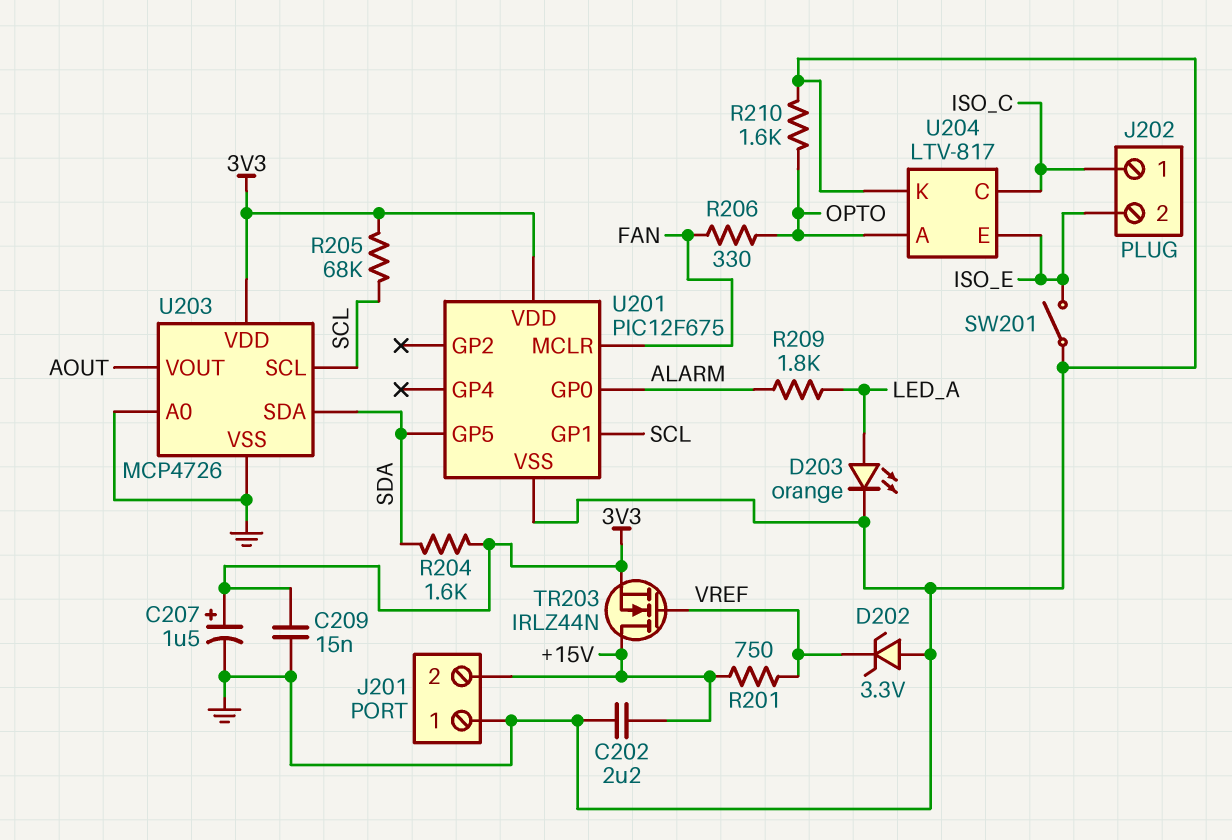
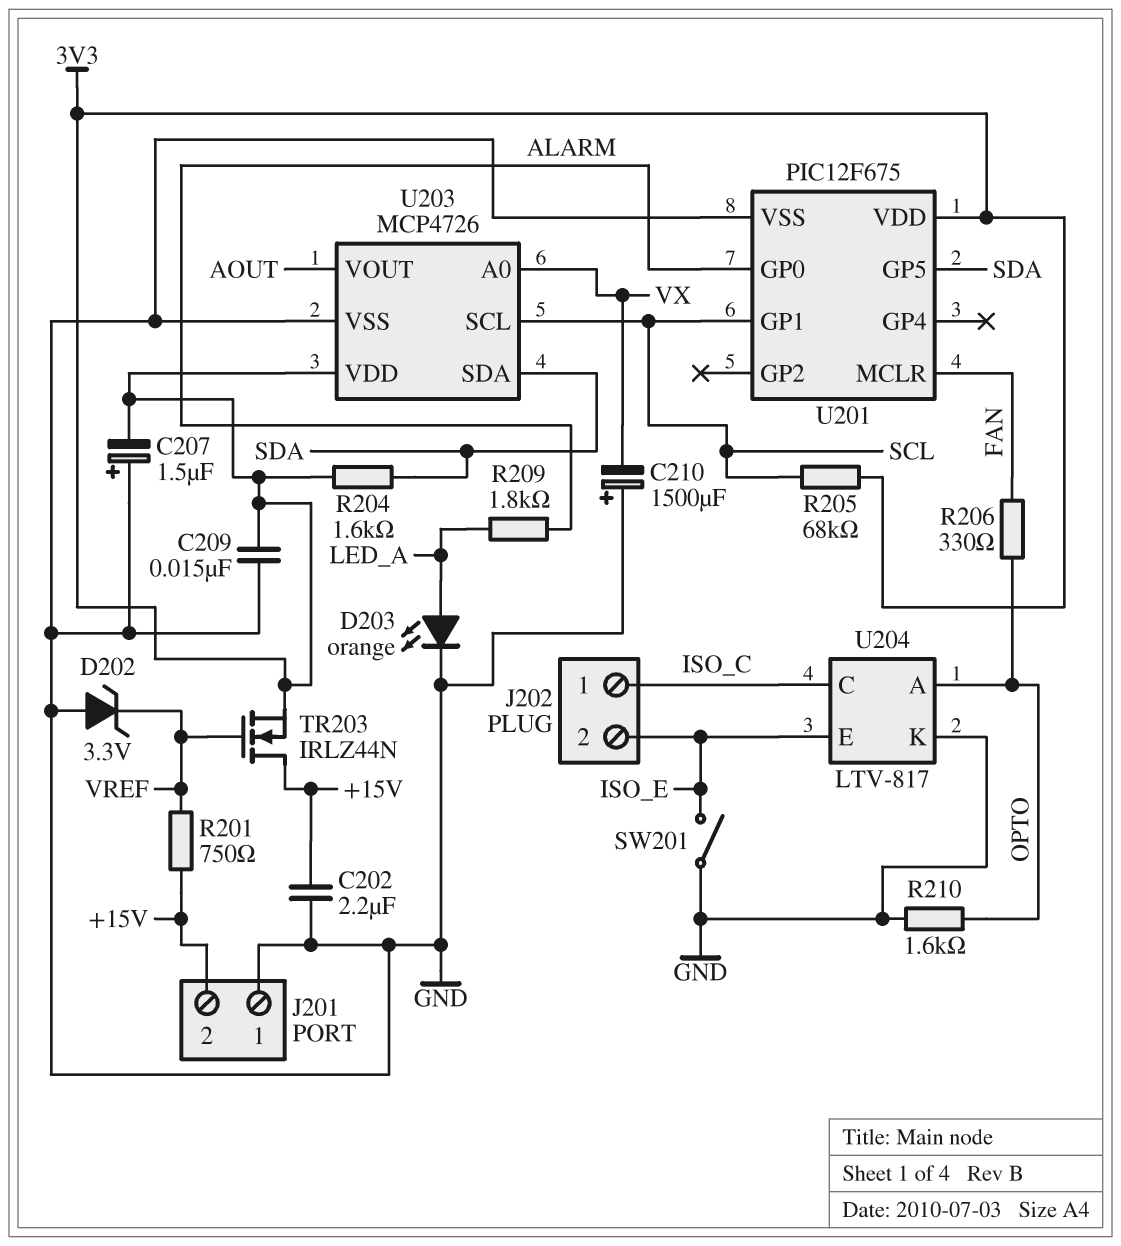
C207: 1.5uF (plus 3V3, minus GND) -> 1.5uF (plus GND, minus 3V3)
C210: none -> 1500uF (plus GND, minus VX)
U203 pin A0: GND -> VX

